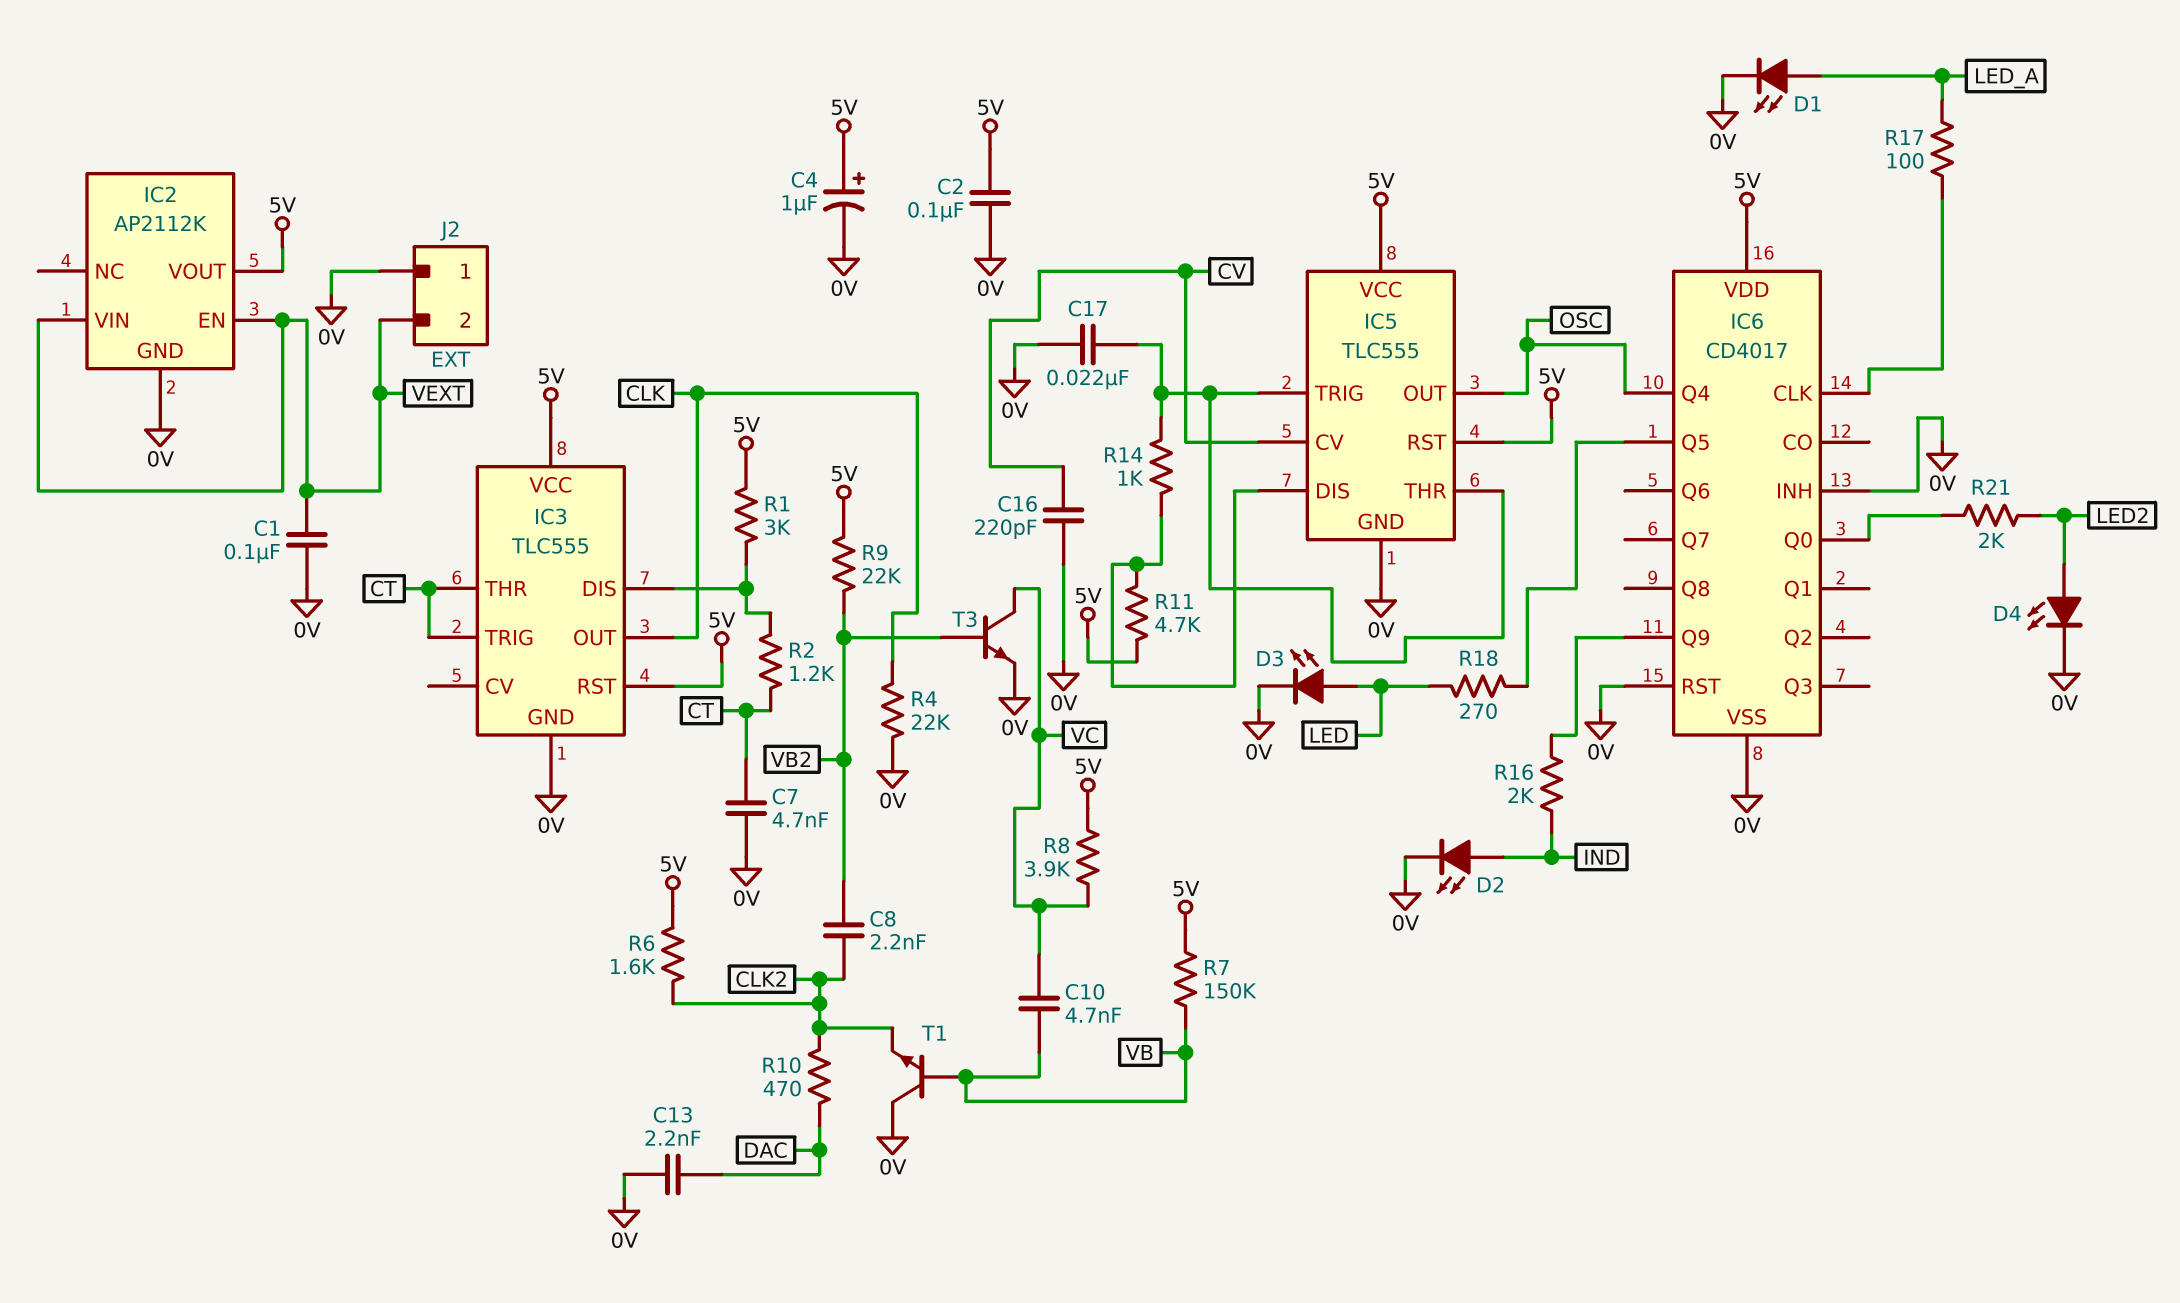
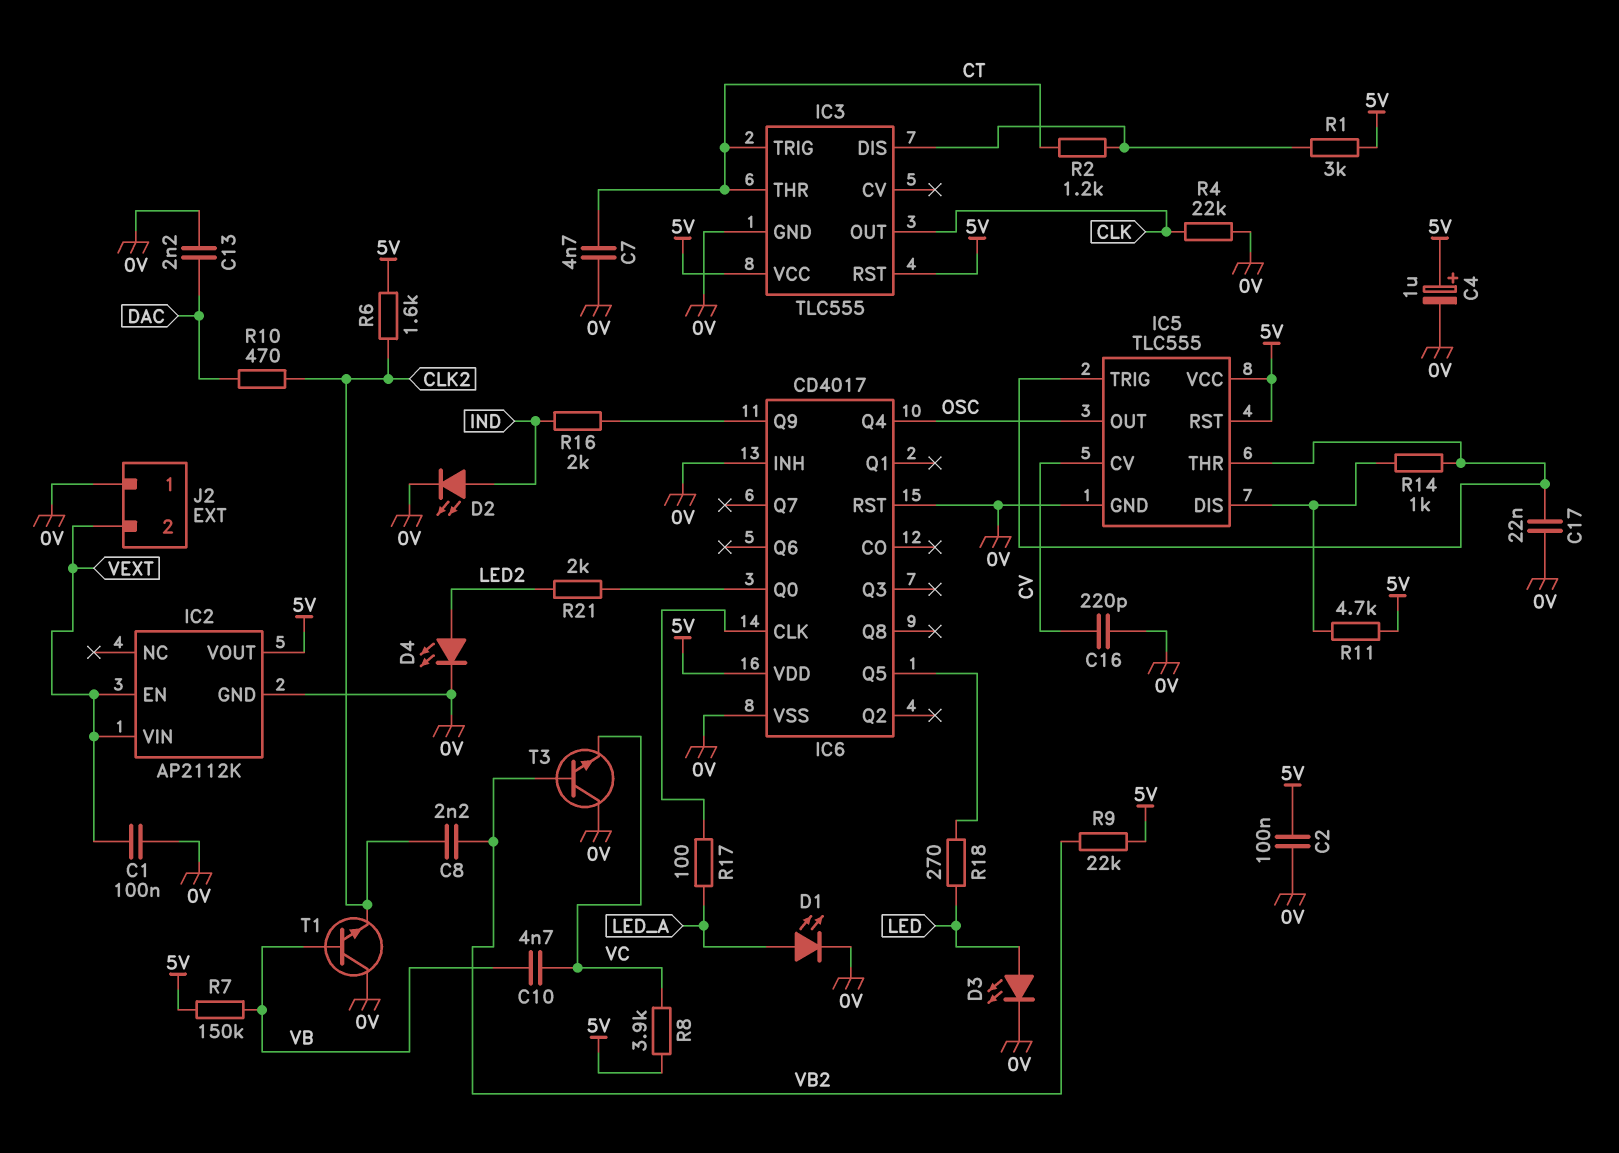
T3: NPN (B VB2, C VC, E 0V) -> NPN (B VB2, C 0V, E VC)

